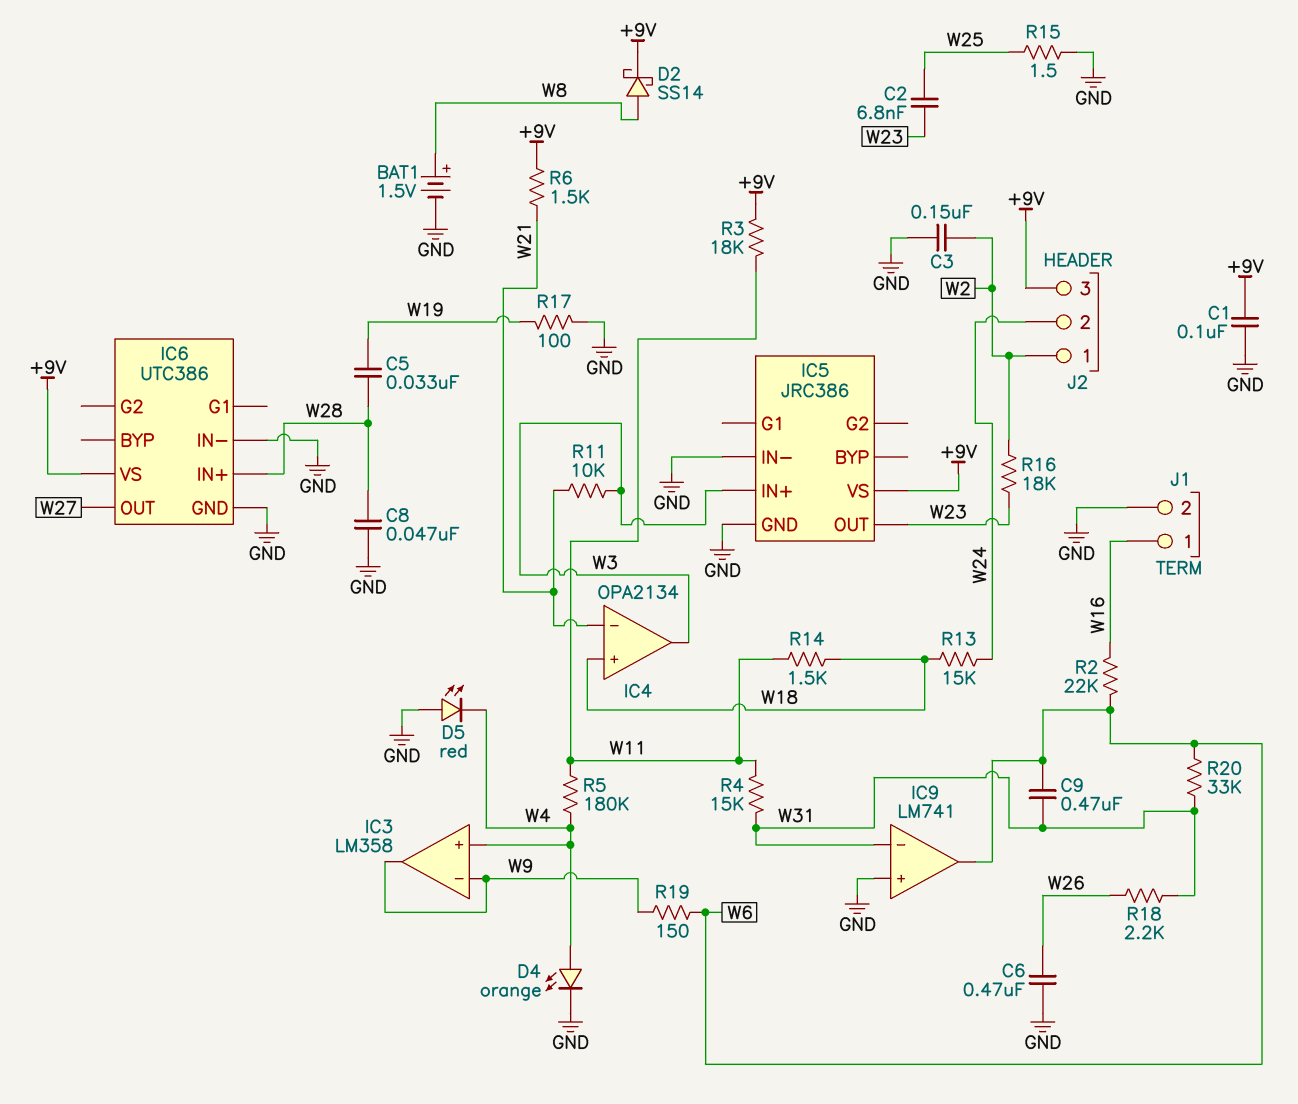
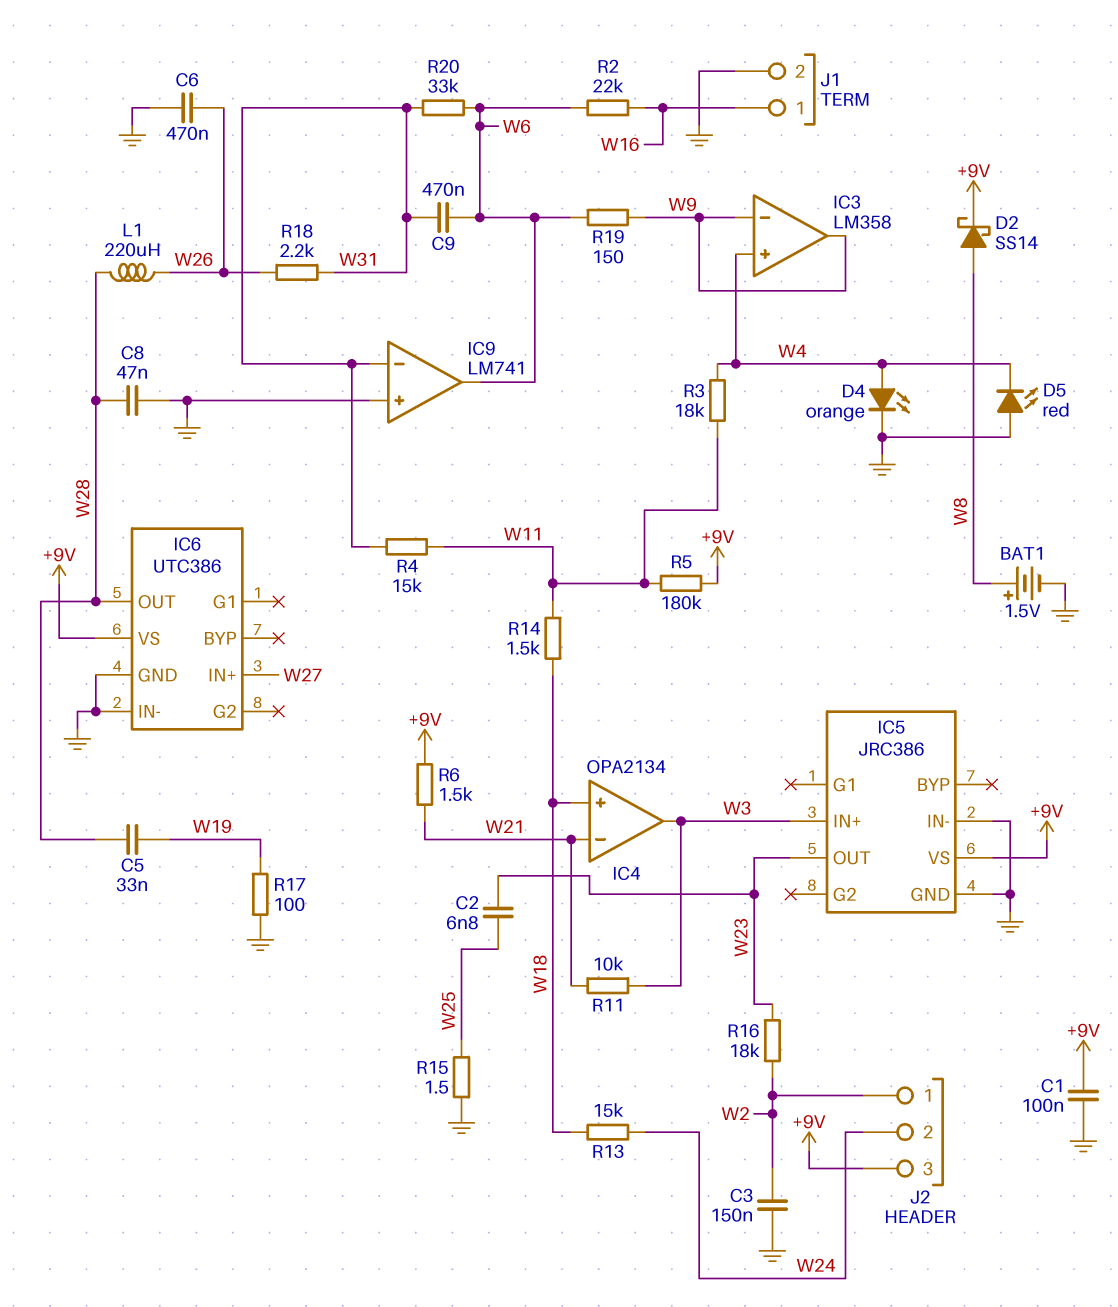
IC6 pin IN+: W28 -> W27
IC6 pin OUT: W27 -> W28
L1: none -> 220uH (W26, W28)
R3: 18k (+9V, W11) -> 18k (W4, W11)
R5: 180k (W4, W11) -> 180k (+9V, W11)

